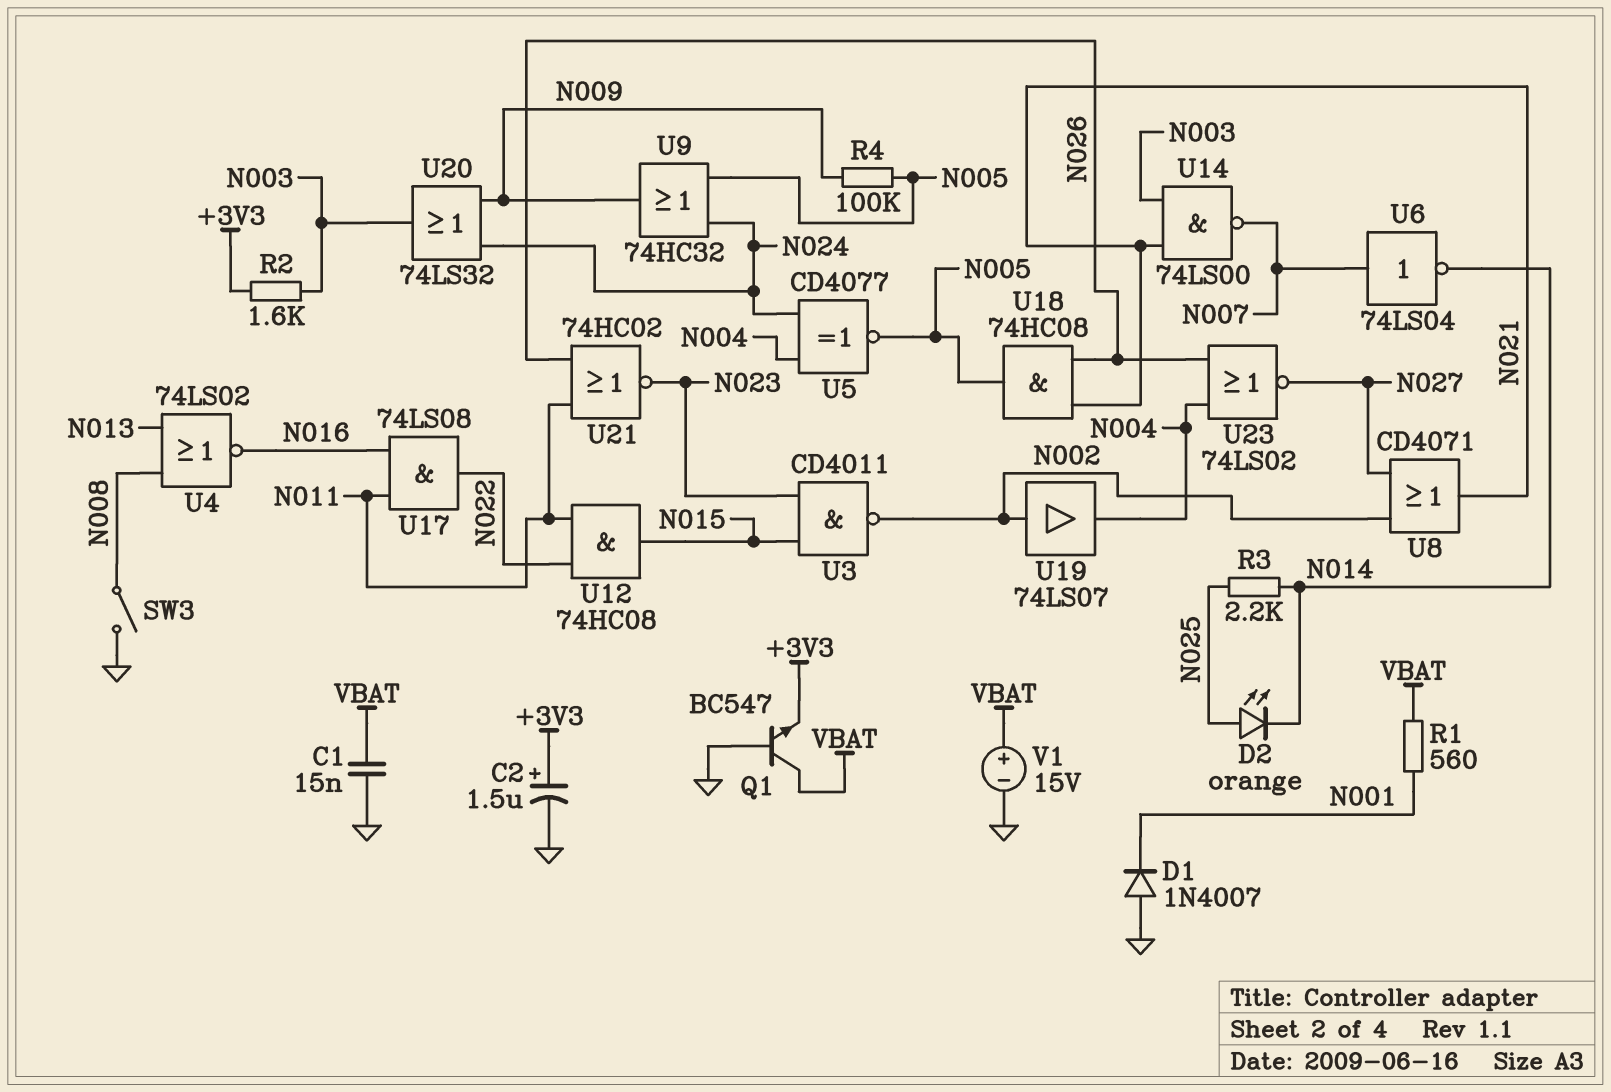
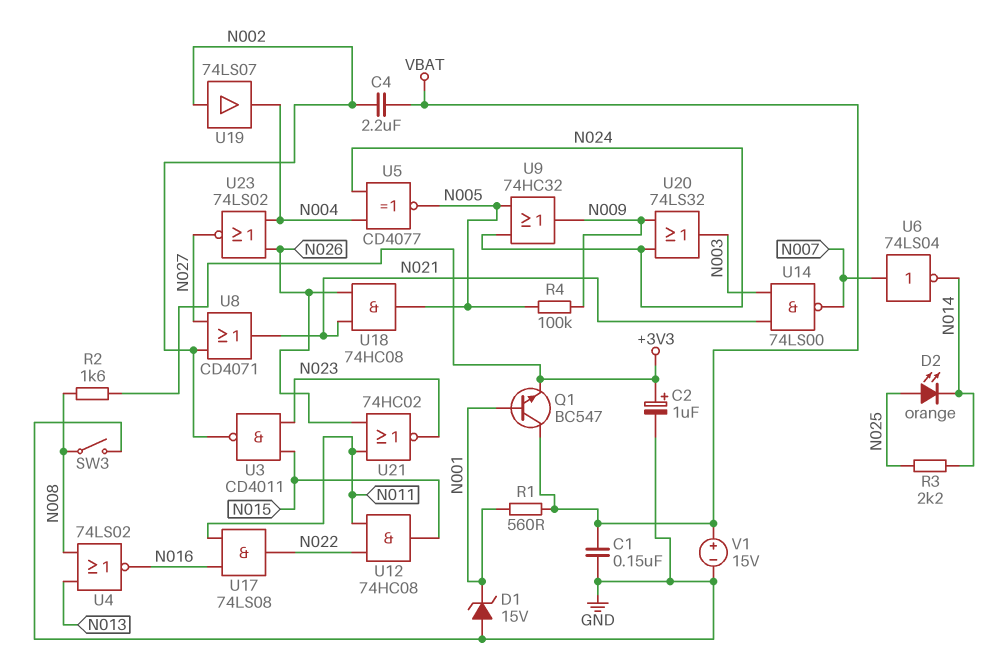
C1: 15nF (GND, VBAT) -> 150nF (GND, VBAT)
C2: 1.5uF (plus +3V3, minus GND) -> 1uF (plus +3V3, minus GND)
C4: none -> 2.2uF (N002, VBAT)
D1: diode 1N4007 (A GND, K N001) -> zener 15V (A GND, K N001)
Q1: NPN BC547 (B GND, C VBAT, E +3V3) -> NPN BC547 (B N001, C VBAT, E +3V3)
R2: 1.6k (+3V3, N003) -> 1.6k (+3V3, N008)

